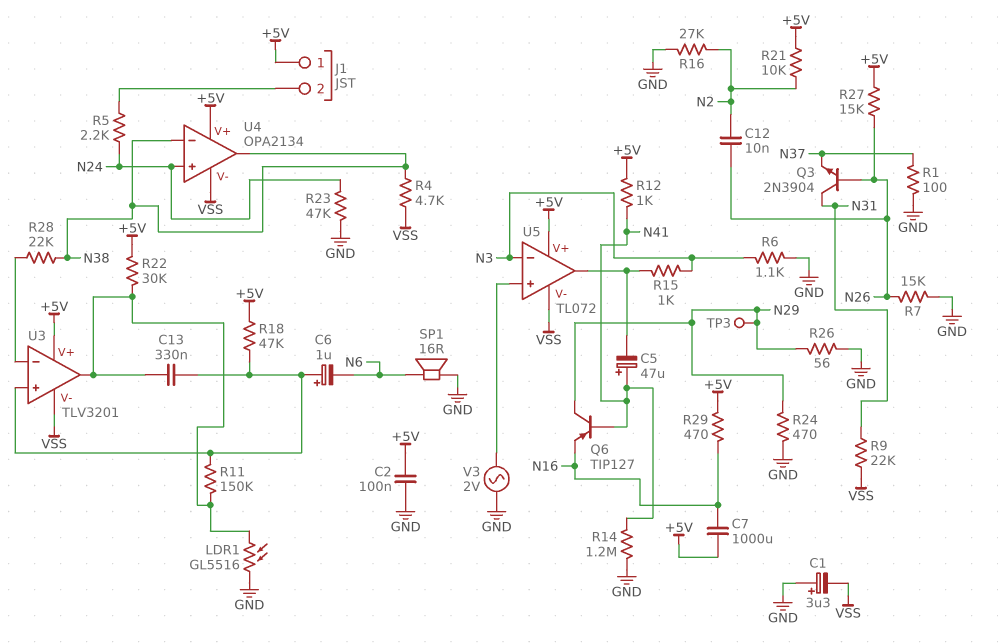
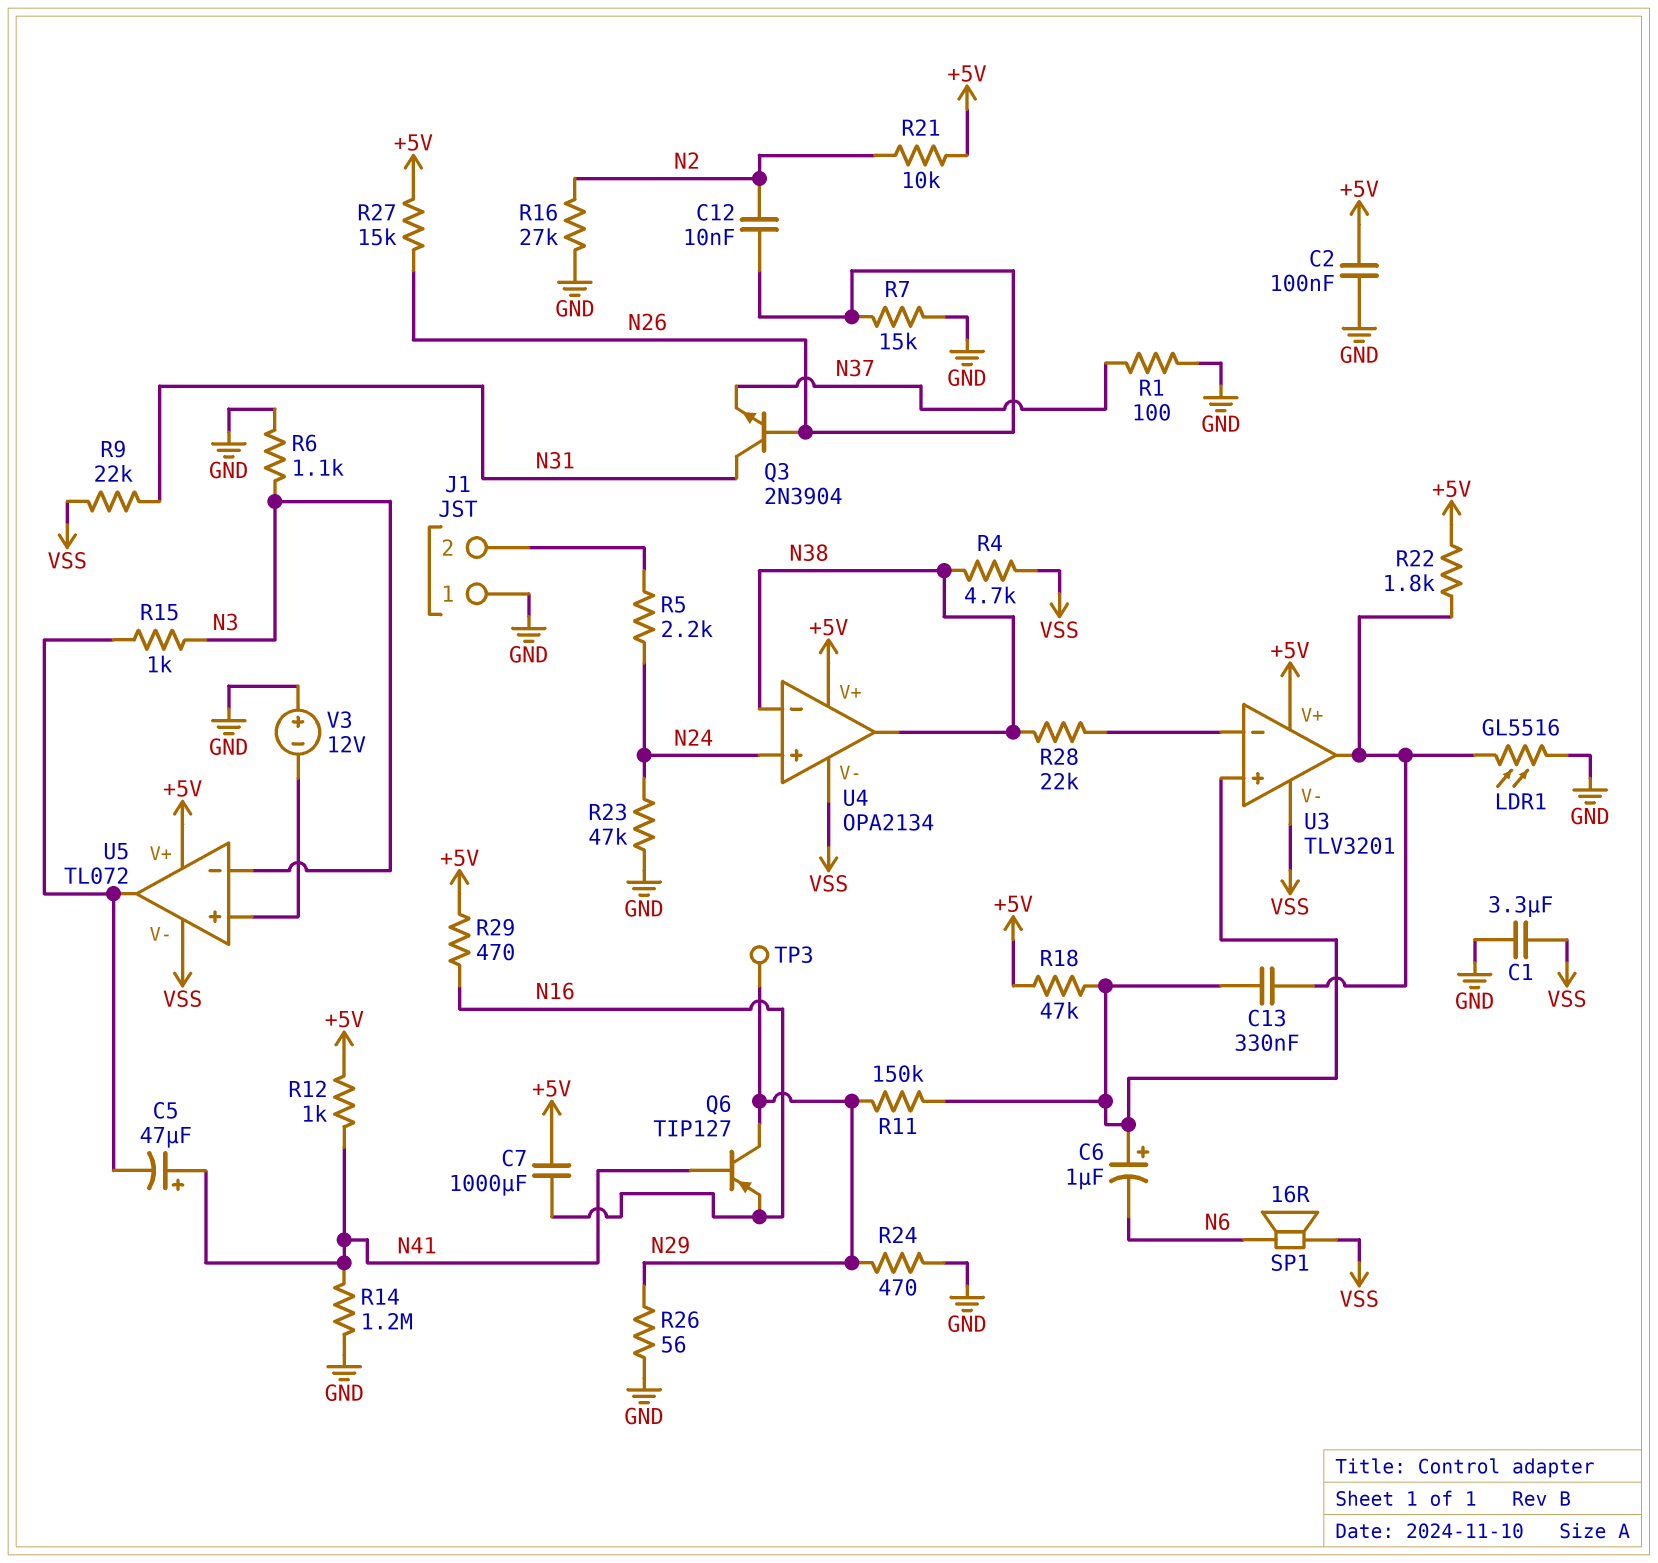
C1: 3.3uF (plus GND, minus VSS) -> 3.3uF (GND, VSS)
J1 pin 1: +5V -> GND
R11: 150k (U3/in+, U3/out) -> 150k (N29, U3/in+)
R22: 30k (+5V, U3/out) -> 1.8k (+5V, U3/out)
SP1: speaker 16R (GND, N6) -> speaker 16R (N6, VSS)
V3: AC 2V (GND, U5/in+) -> 12V (plus GND, minus U5/in+)

